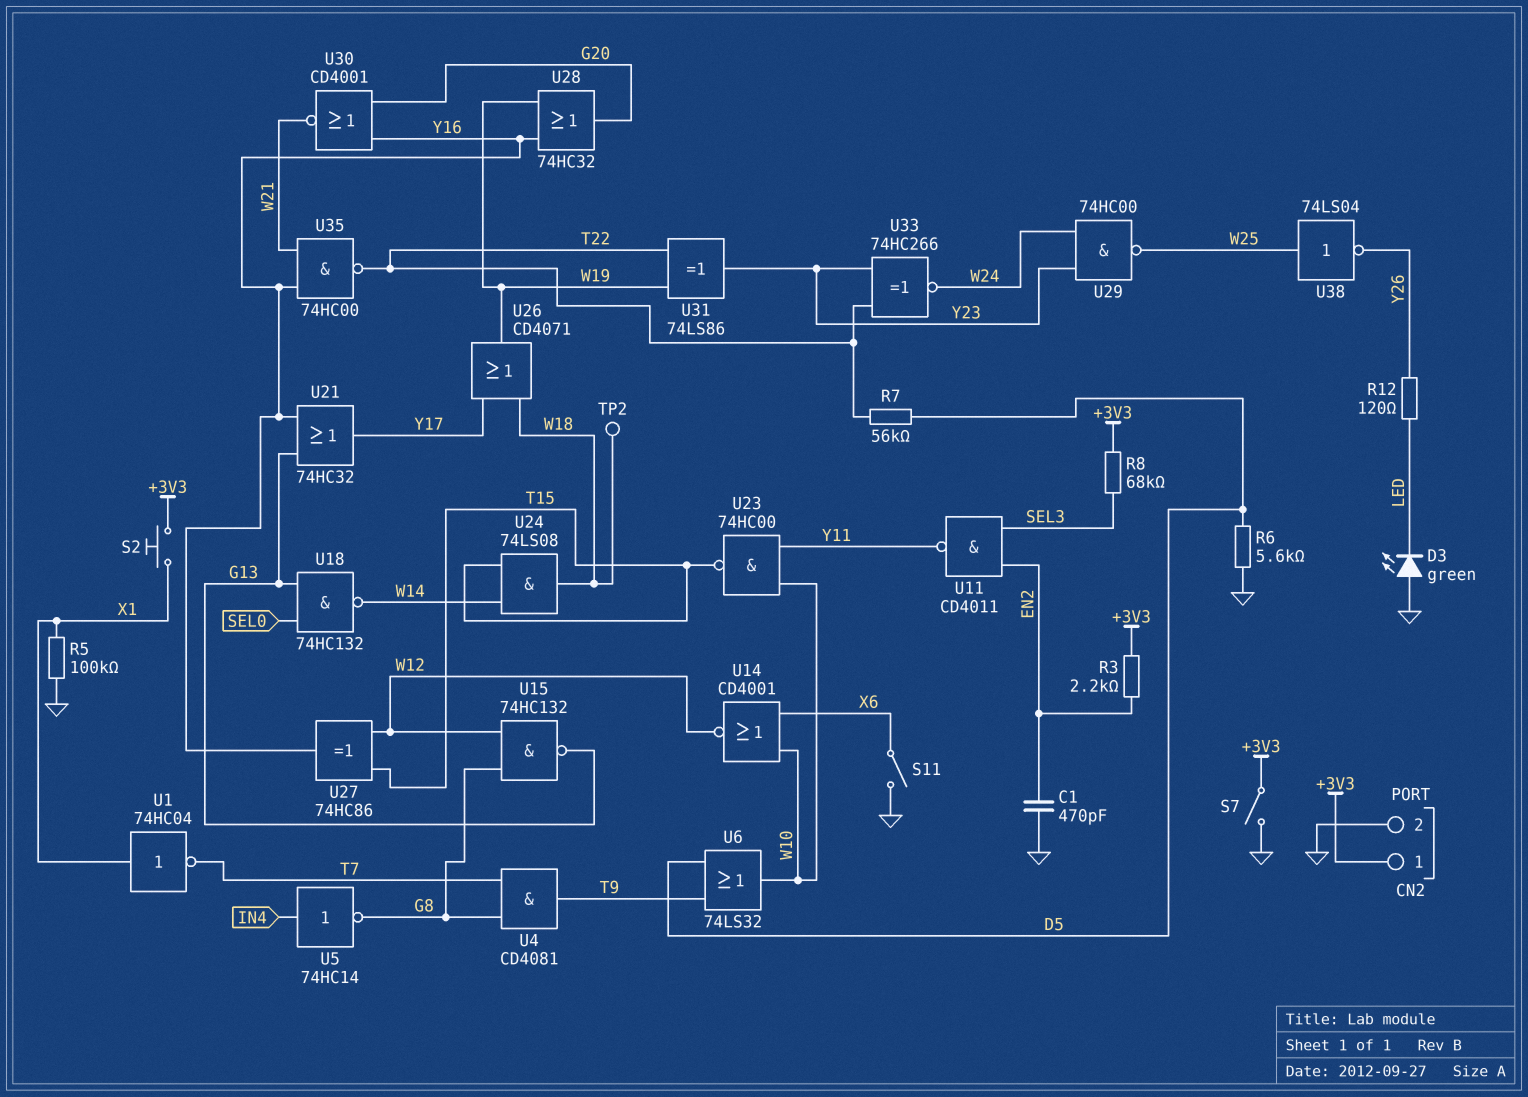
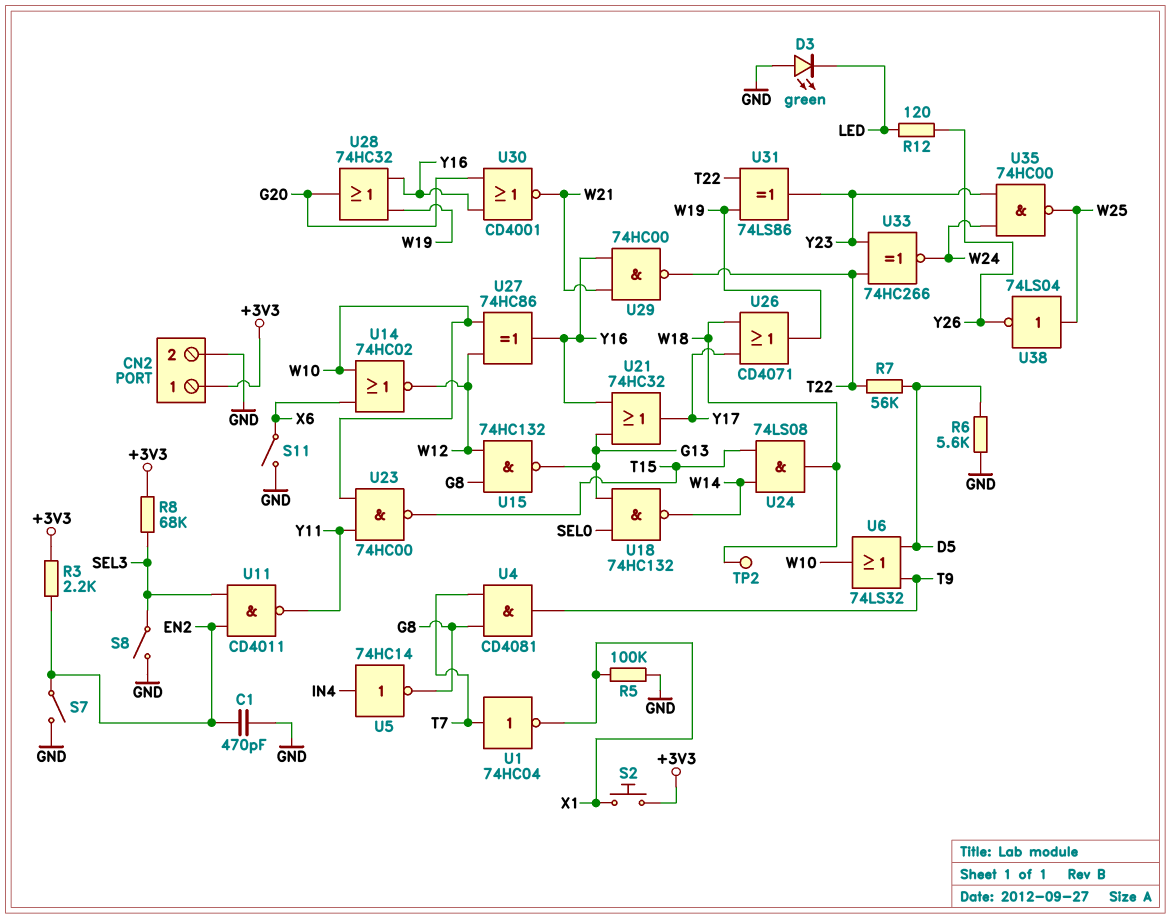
S7: switch (+3V3, GND) -> switch (EN2, GND)
S8: none -> switch (GND, SEL3)
U1: NOT 74HC04 (in X1, out T7) -> NOT 74HC04 (in T7, out X1)
U14: NOR CD4001 (in W10, in X6, out W12) -> NOR 74HC02 (in W10, in X6, out W12)
U27: XOR 74HC86 (in T15, in W12, out Y16) -> XOR 74HC86 (in W10, in W12, out Y16)
U29: NAND 74HC00 (in W24, in Y23, out W25) -> NAND 74HC00 (in W21, in Y16, out T22)
U35: NAND 74HC00 (in W21, in Y16, out T22) -> NAND 74HC00 (in W24, in Y23, out W25)

